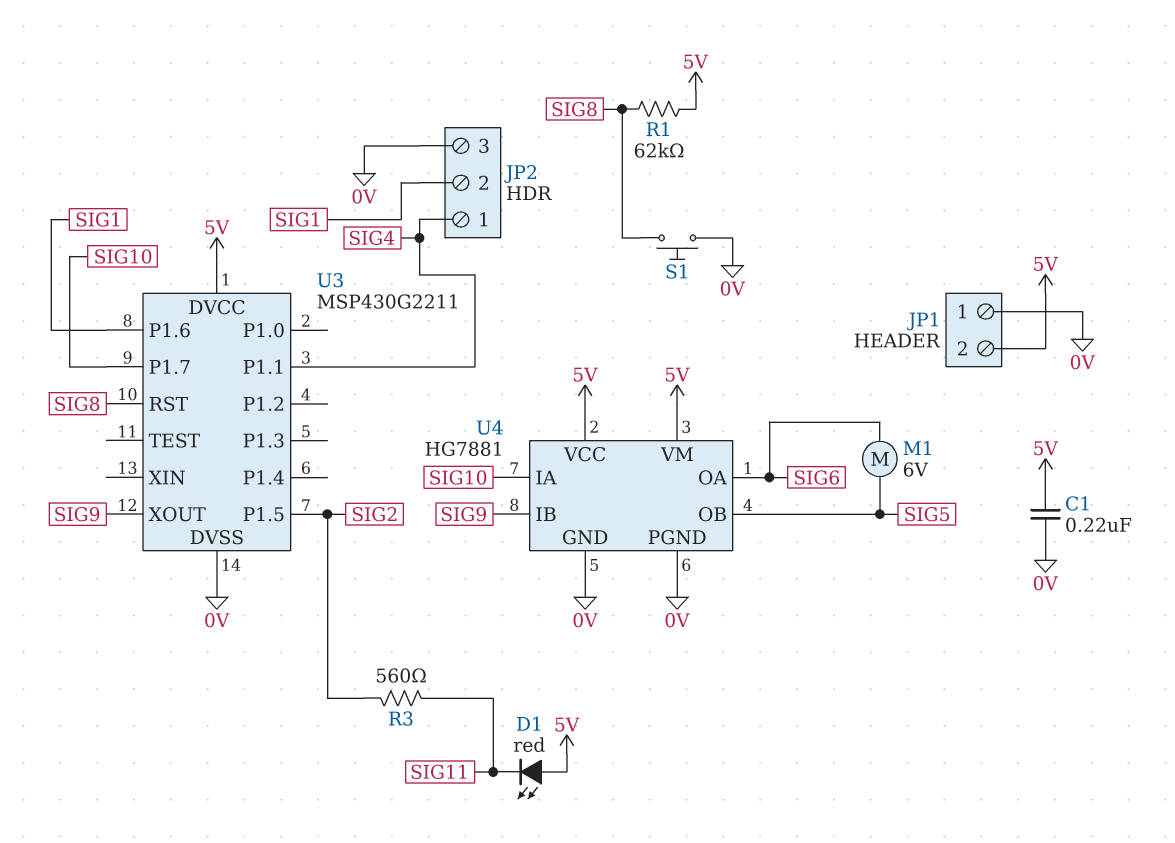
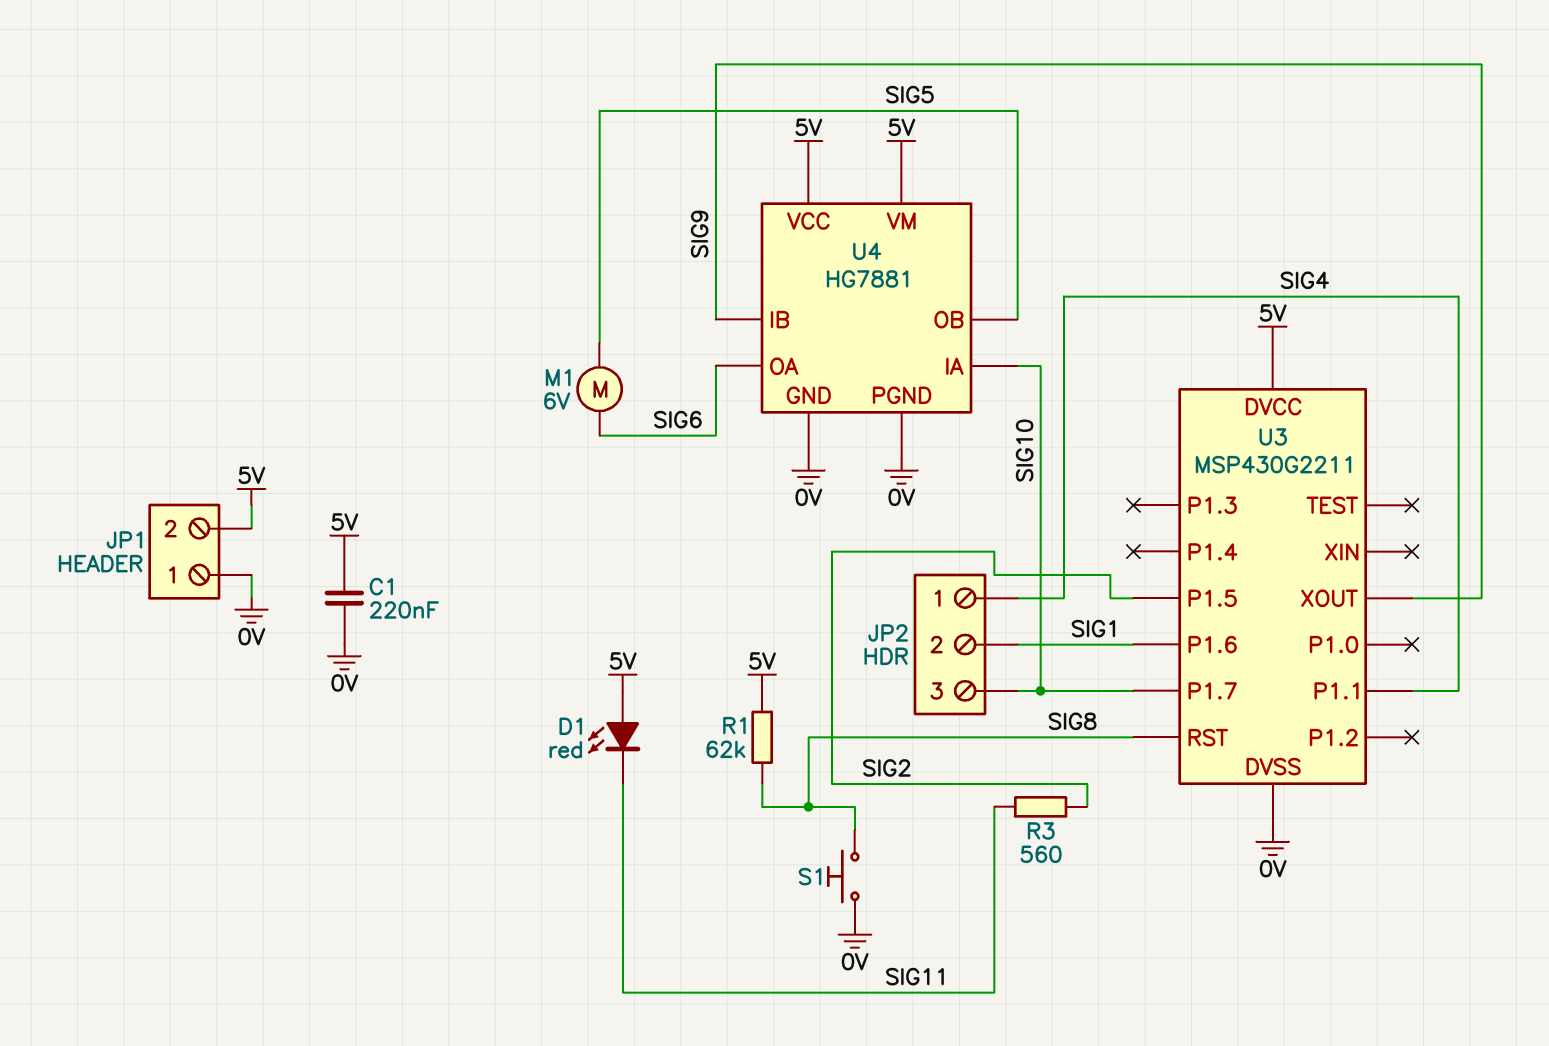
JP2 pin 3: 0V -> SIG10

